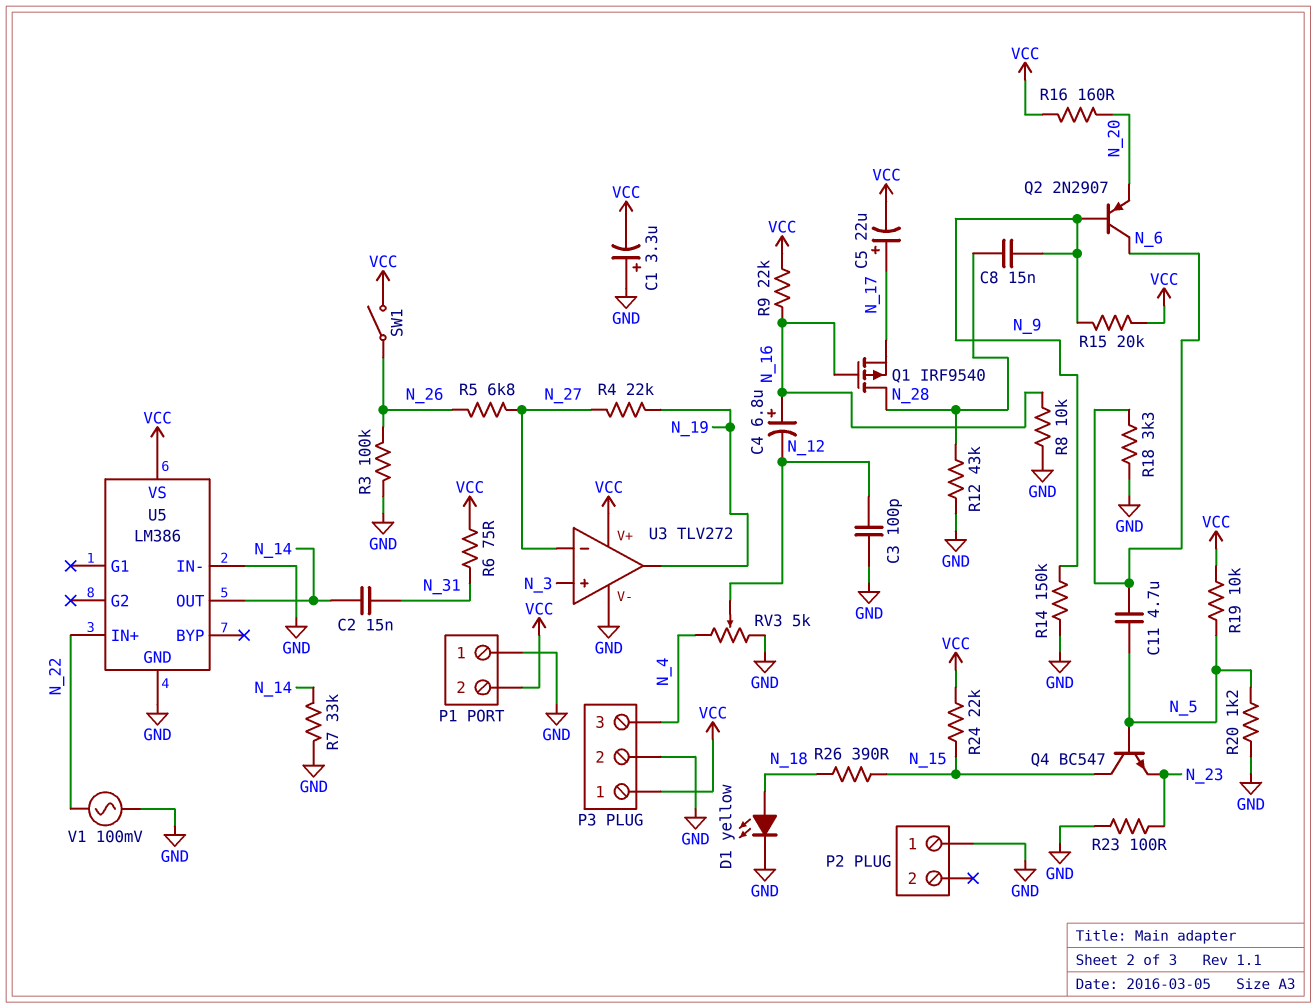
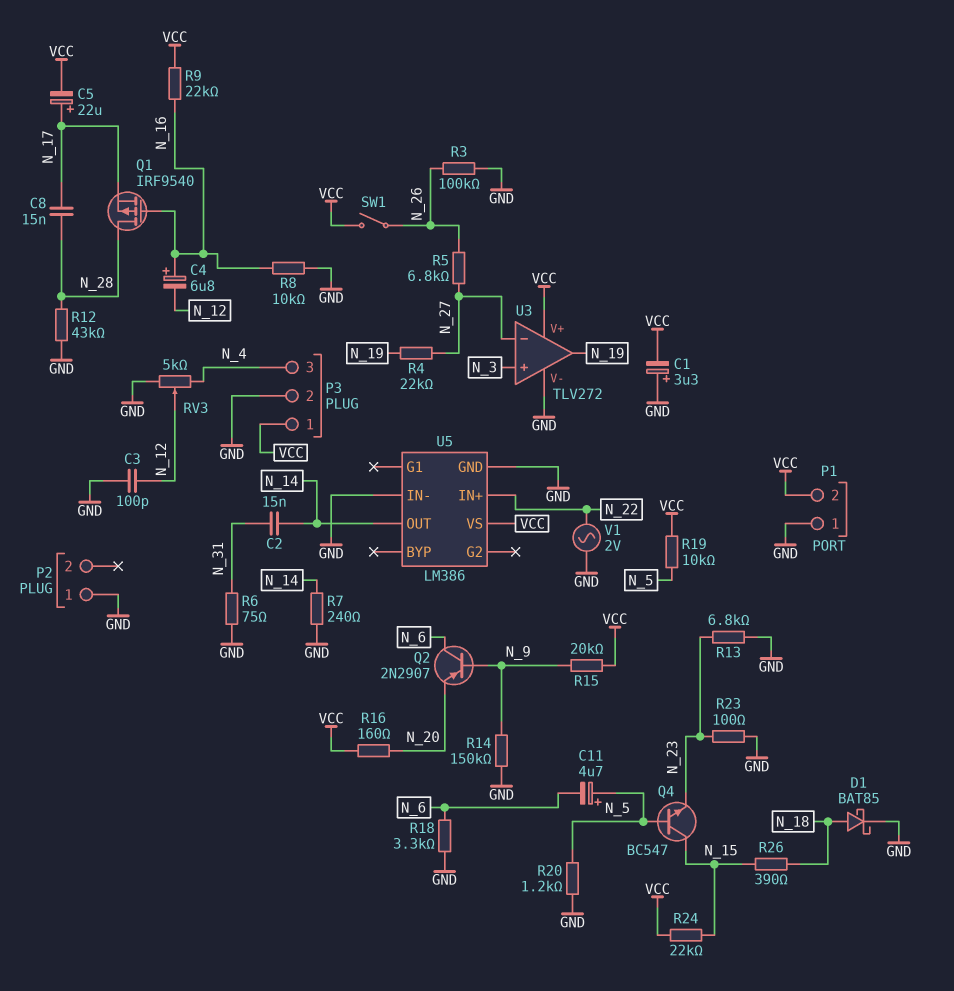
C8: 15nF (N_9, N_28) -> 15nF (N_17, N_28)
C11: 4.7uF (N_5, N_6) -> 4.7uF (plus N_5, minus N_6)
D1: LED yellow (A N_18, K GND) -> schottky BAT85 (A N_18, K GND)
R6: 75 (N_31, VCC) -> 75 (GND, N_31)
R7: 33k (GND, N_14) -> 240 (GND, N_14)
R13: none -> 6.8k (GND, N_23)
V1: AC 100mV (GND, N_22) -> AC 2V (GND, N_22)

